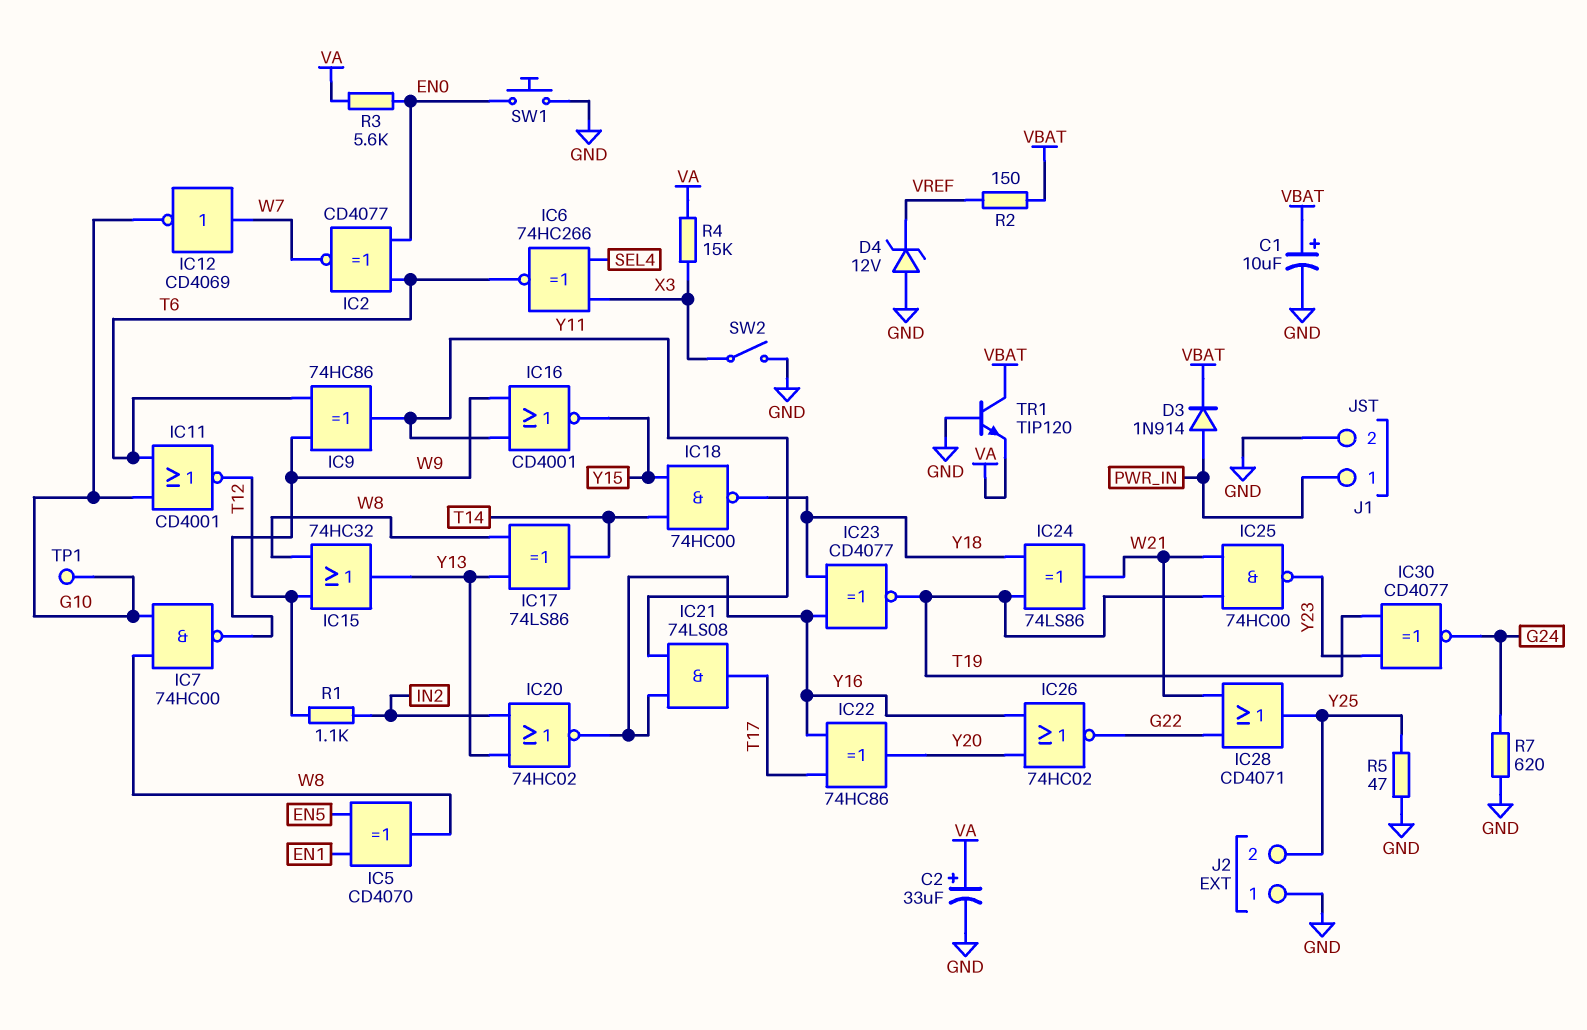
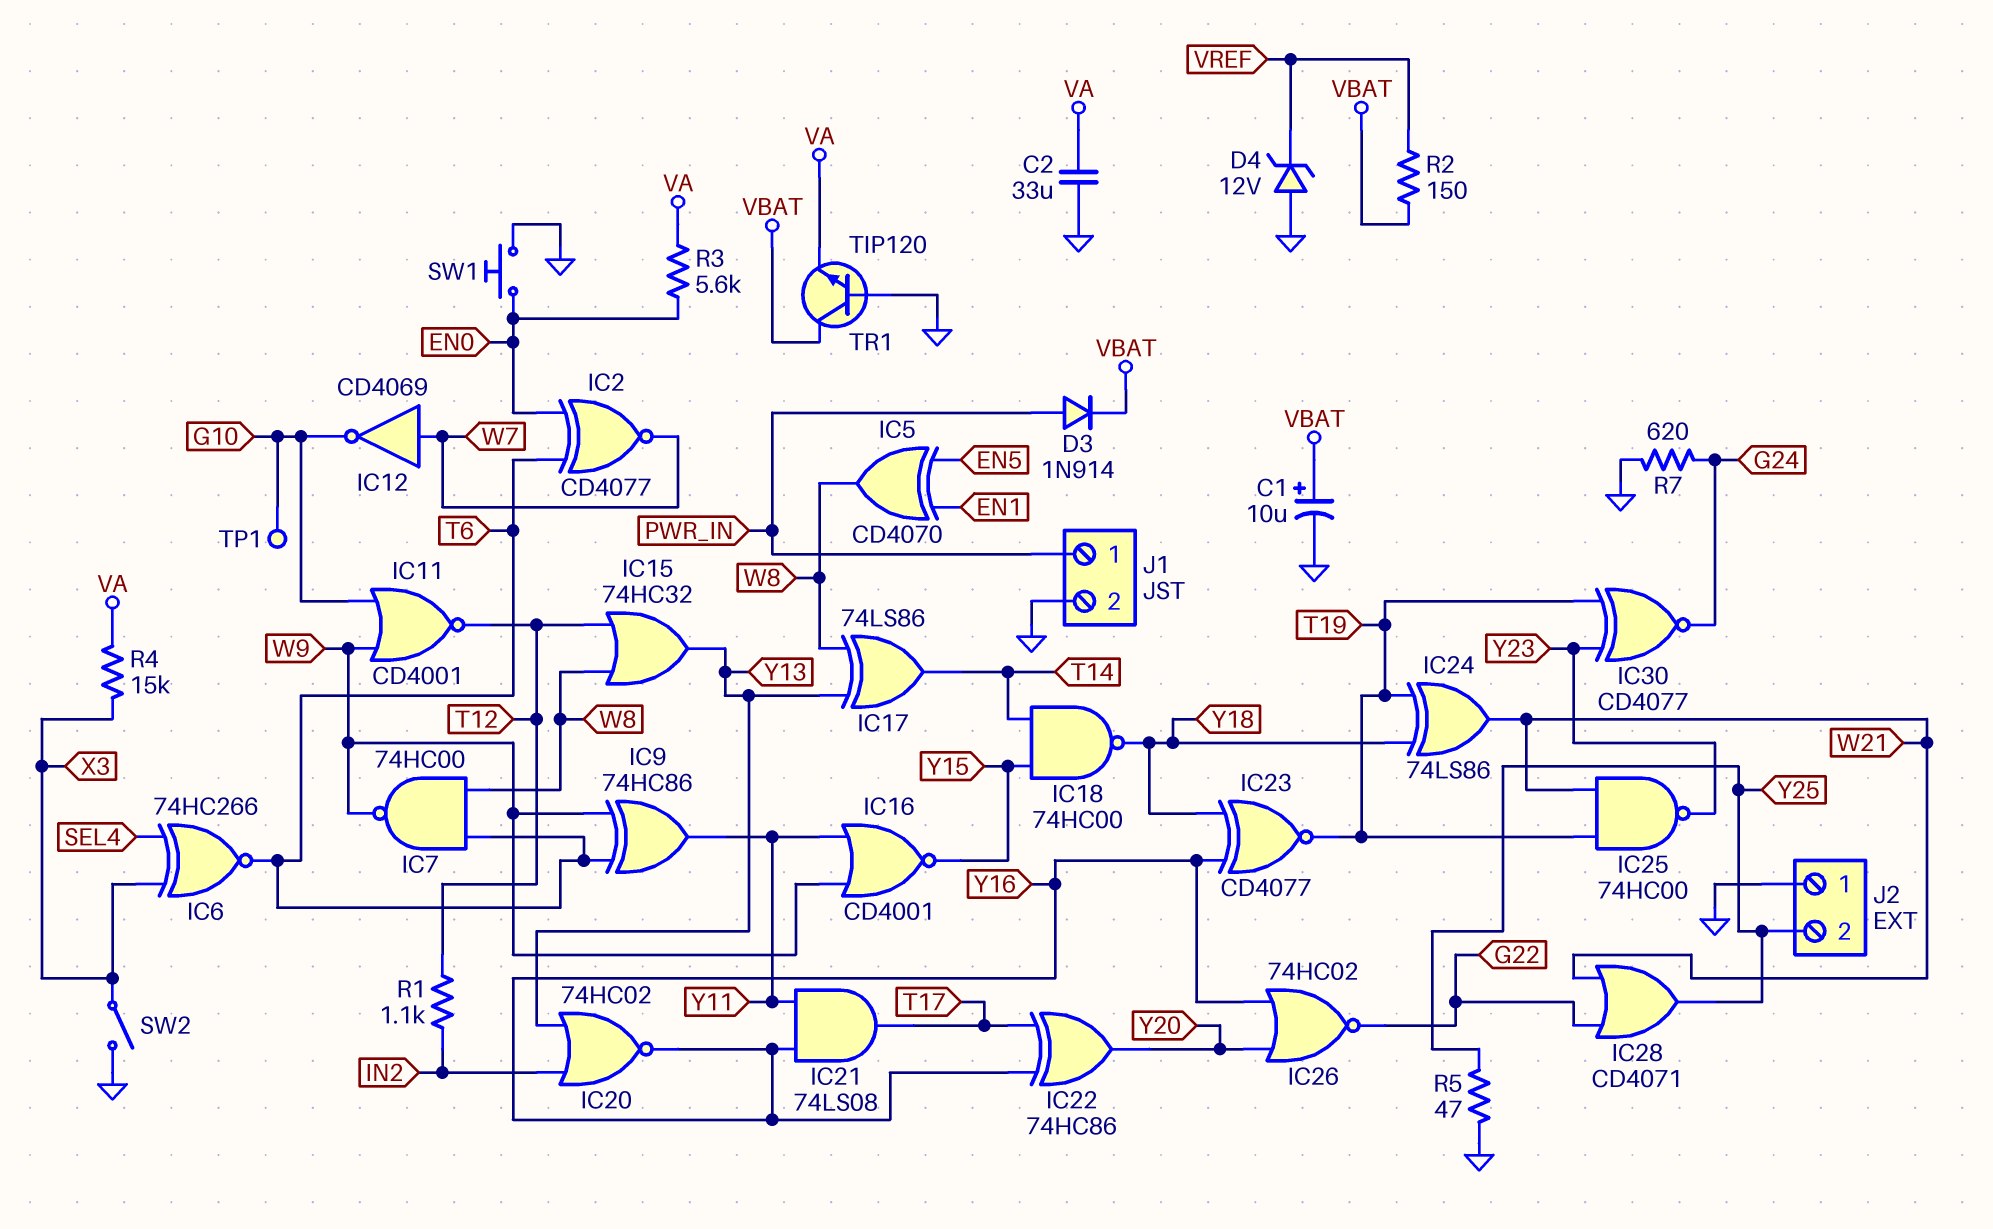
C2: 33uF (plus VA, minus GND) -> 33uF (GND, VA)
IC7: NAND 74HC00 (in G10, in W8, out W9) -> NAND 74HC00 (in T6, in W8, out W9)
IC11: NOR CD4001 (in G10, in T6, out T12) -> NOR CD4001 (in G10, in W9, out T12)

